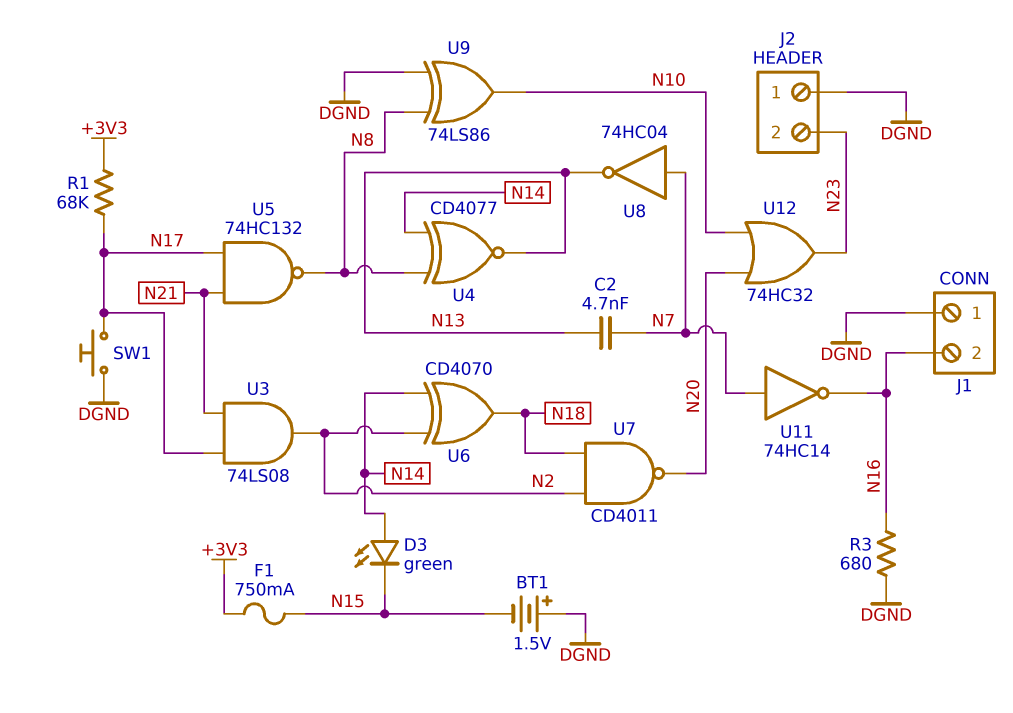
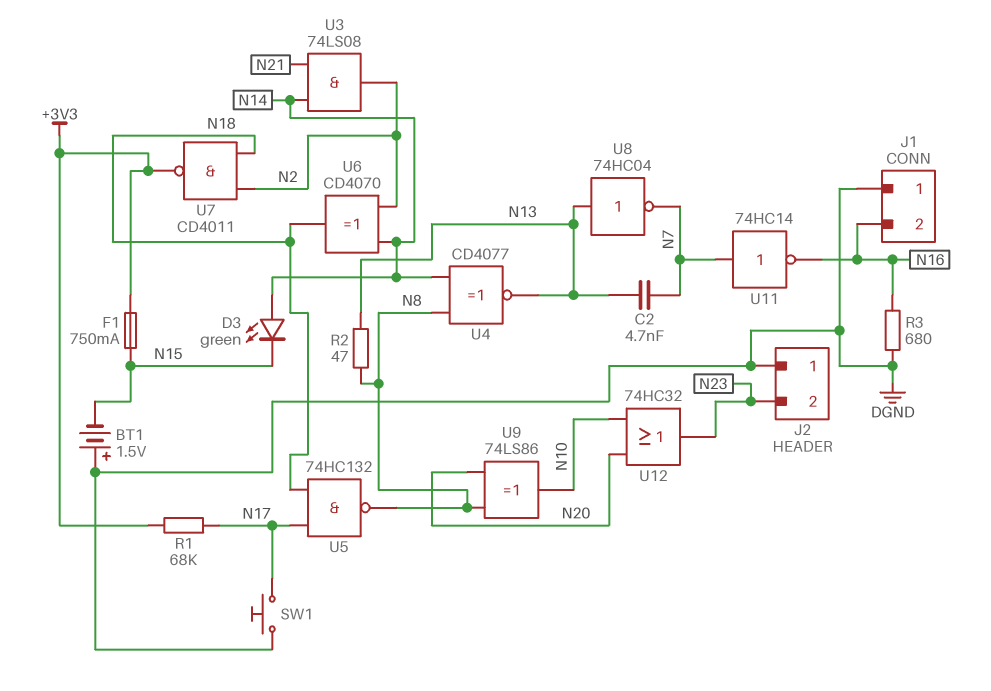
R2: none -> 47 (N8, N13)
U3: AND 74LS08 (in N17, in N21, out N2) -> AND 74LS08 (in N14, in N21, out N2)
U5: NAND 74HC132 (in N17, in N21, out N8) -> NAND 74HC132 (in N17, in N18, out N8)
U7: NAND CD4011 (in N2, in N18, out N20) -> NAND CD4011 (in N2, in N18, out +3V3)
U8: NOT 74HC04 (in N7, out N13) -> NOT 74HC04 (in N13, out N7)
U9: XOR 74LS86 (in DGND, in N8, out N10) -> XOR 74LS86 (in N8, in N20, out N10)

